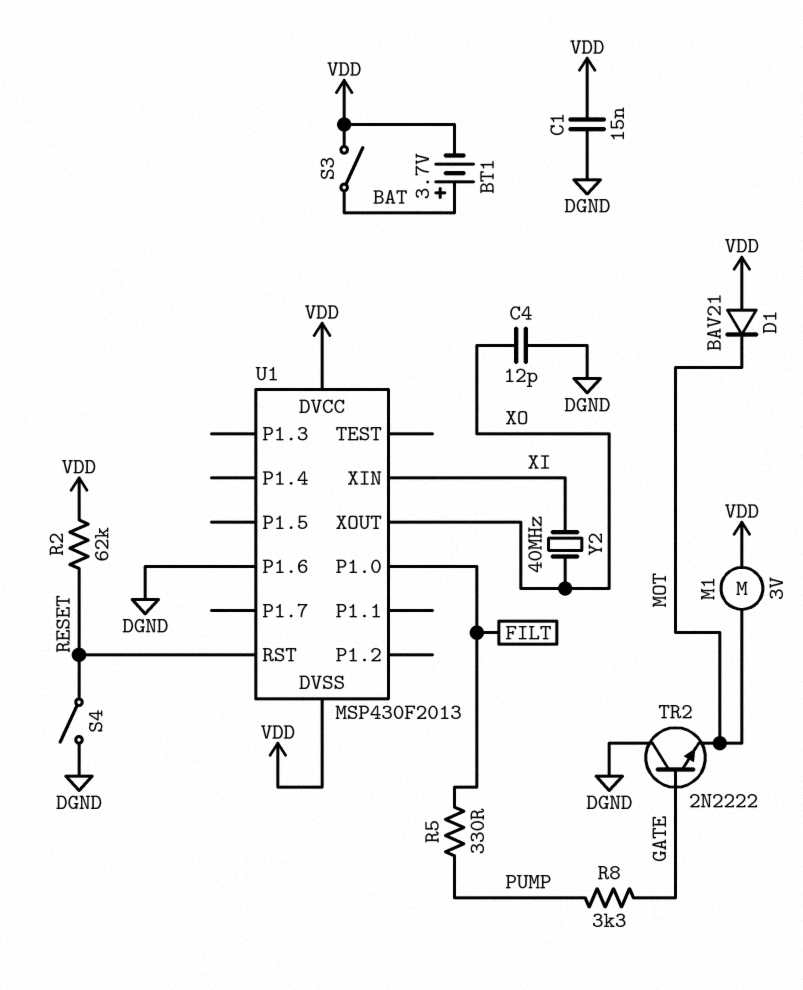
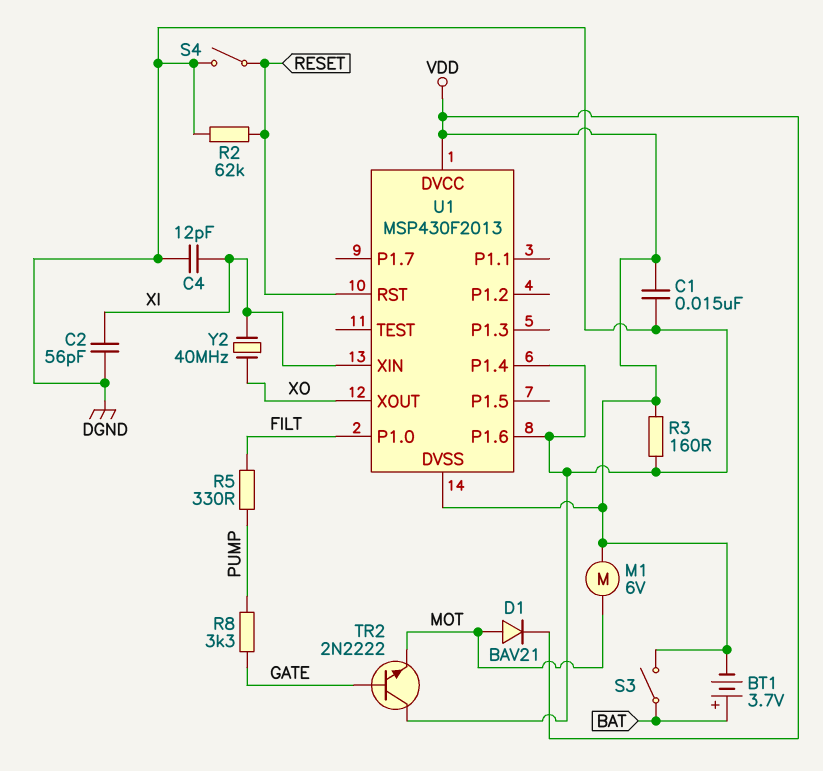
C2: none -> 56pF (DGND, XI)
C4: 12pF (DGND, XO) -> 12pF (DGND, XI)
D1: diode BAV21 (A VDD, K MOT) -> diode BAV21 (A MOT, K VDD)
M1: motor 3V (MOT, VDD) -> motor 6V (MOT, VDD)
R2: 62k (RESET, VDD) -> 62k (DGND, RESET)
R3: none -> 160 (DGND, VDD)
U1 pin P1.4: none -> DGND

